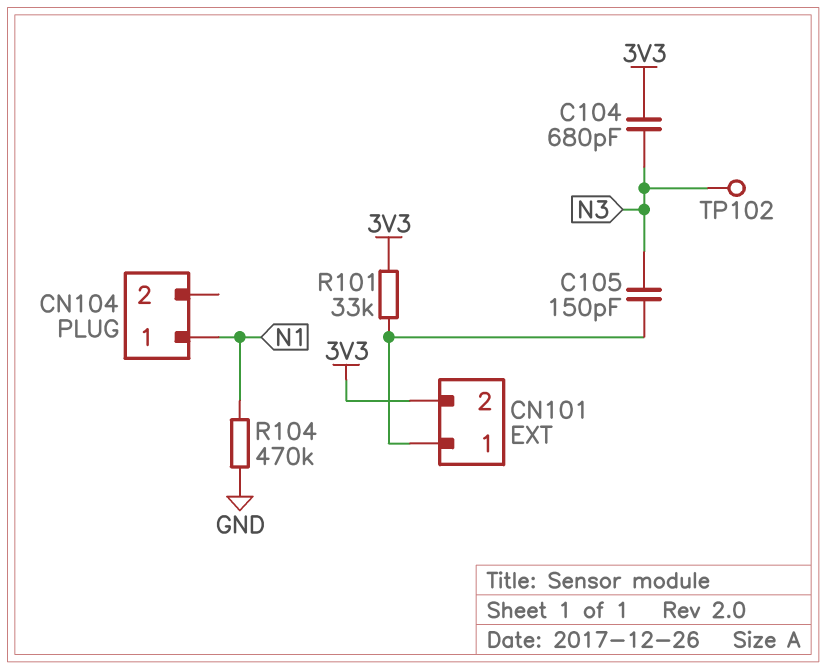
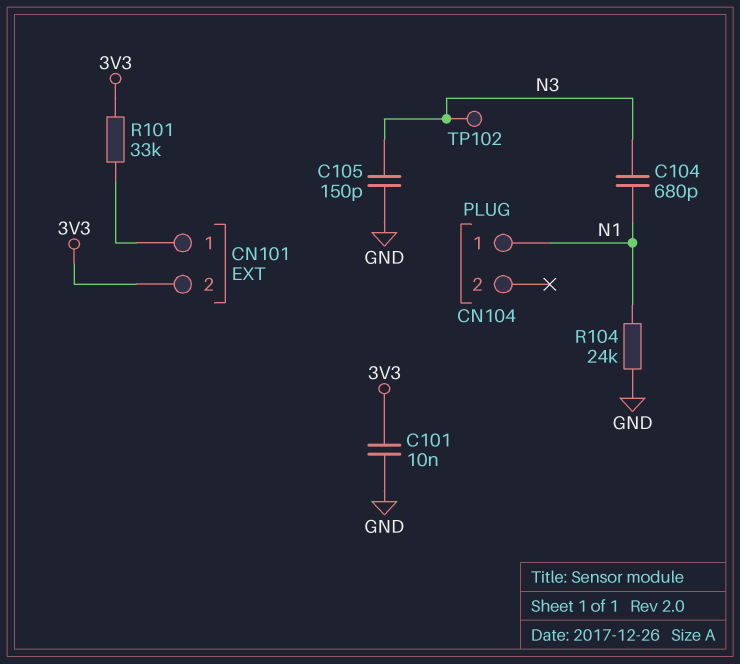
C101: none -> 10nF (3V3, GND)
C104: 680pF (3V3, N3) -> 680pF (N1, N3)
C105: 150pF (CN101/1, N3) -> 150pF (GND, N3)
R104: 470k (GND, N1) -> 24k (GND, N1)

